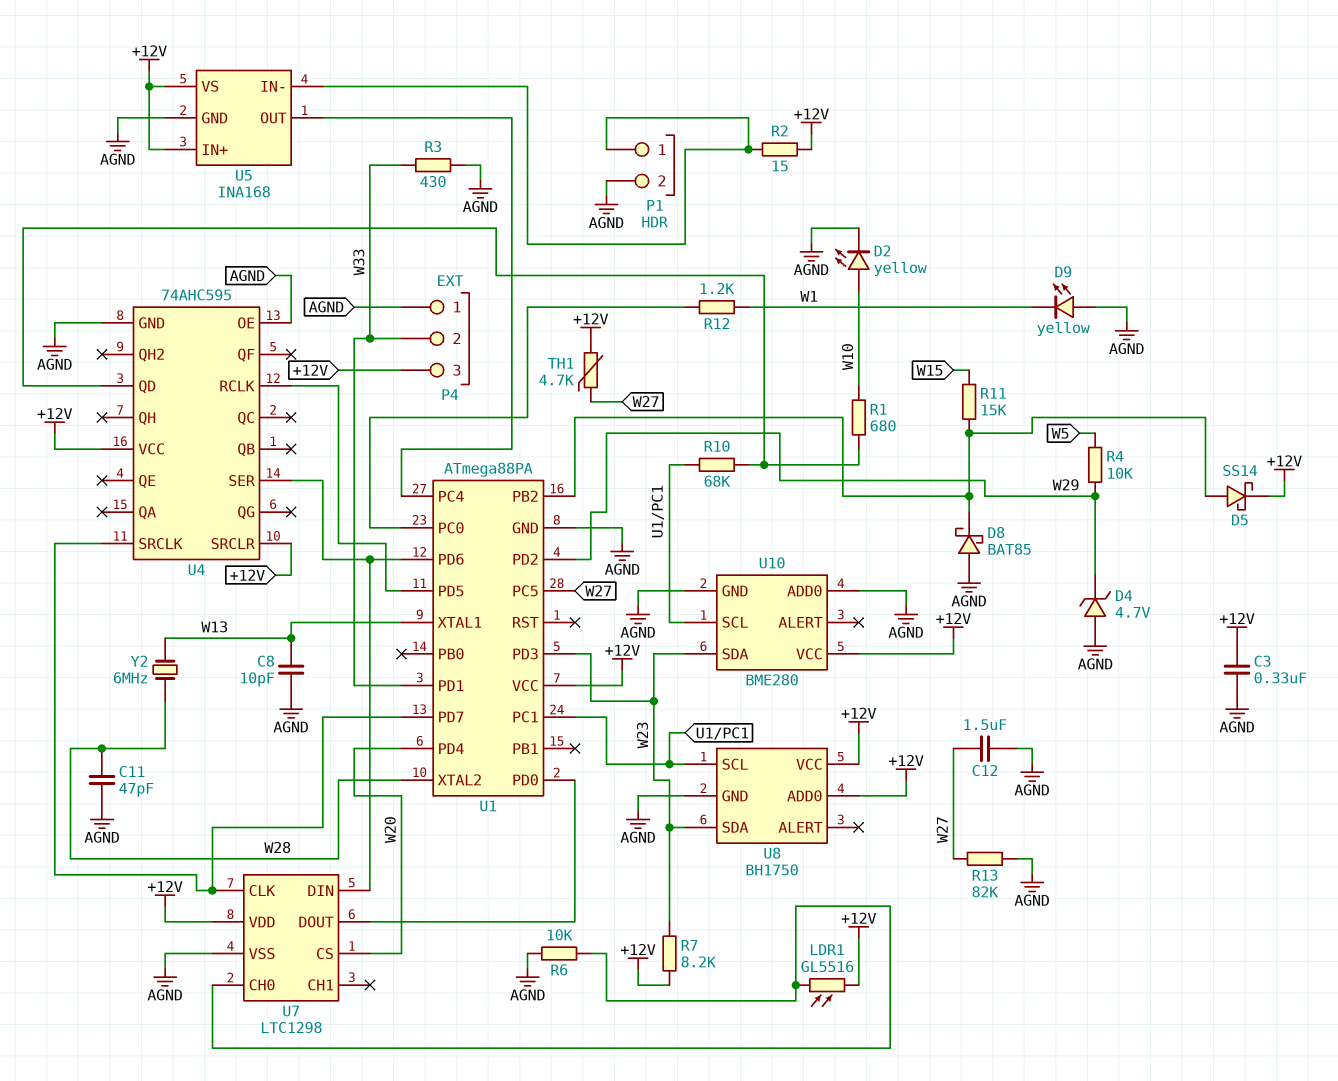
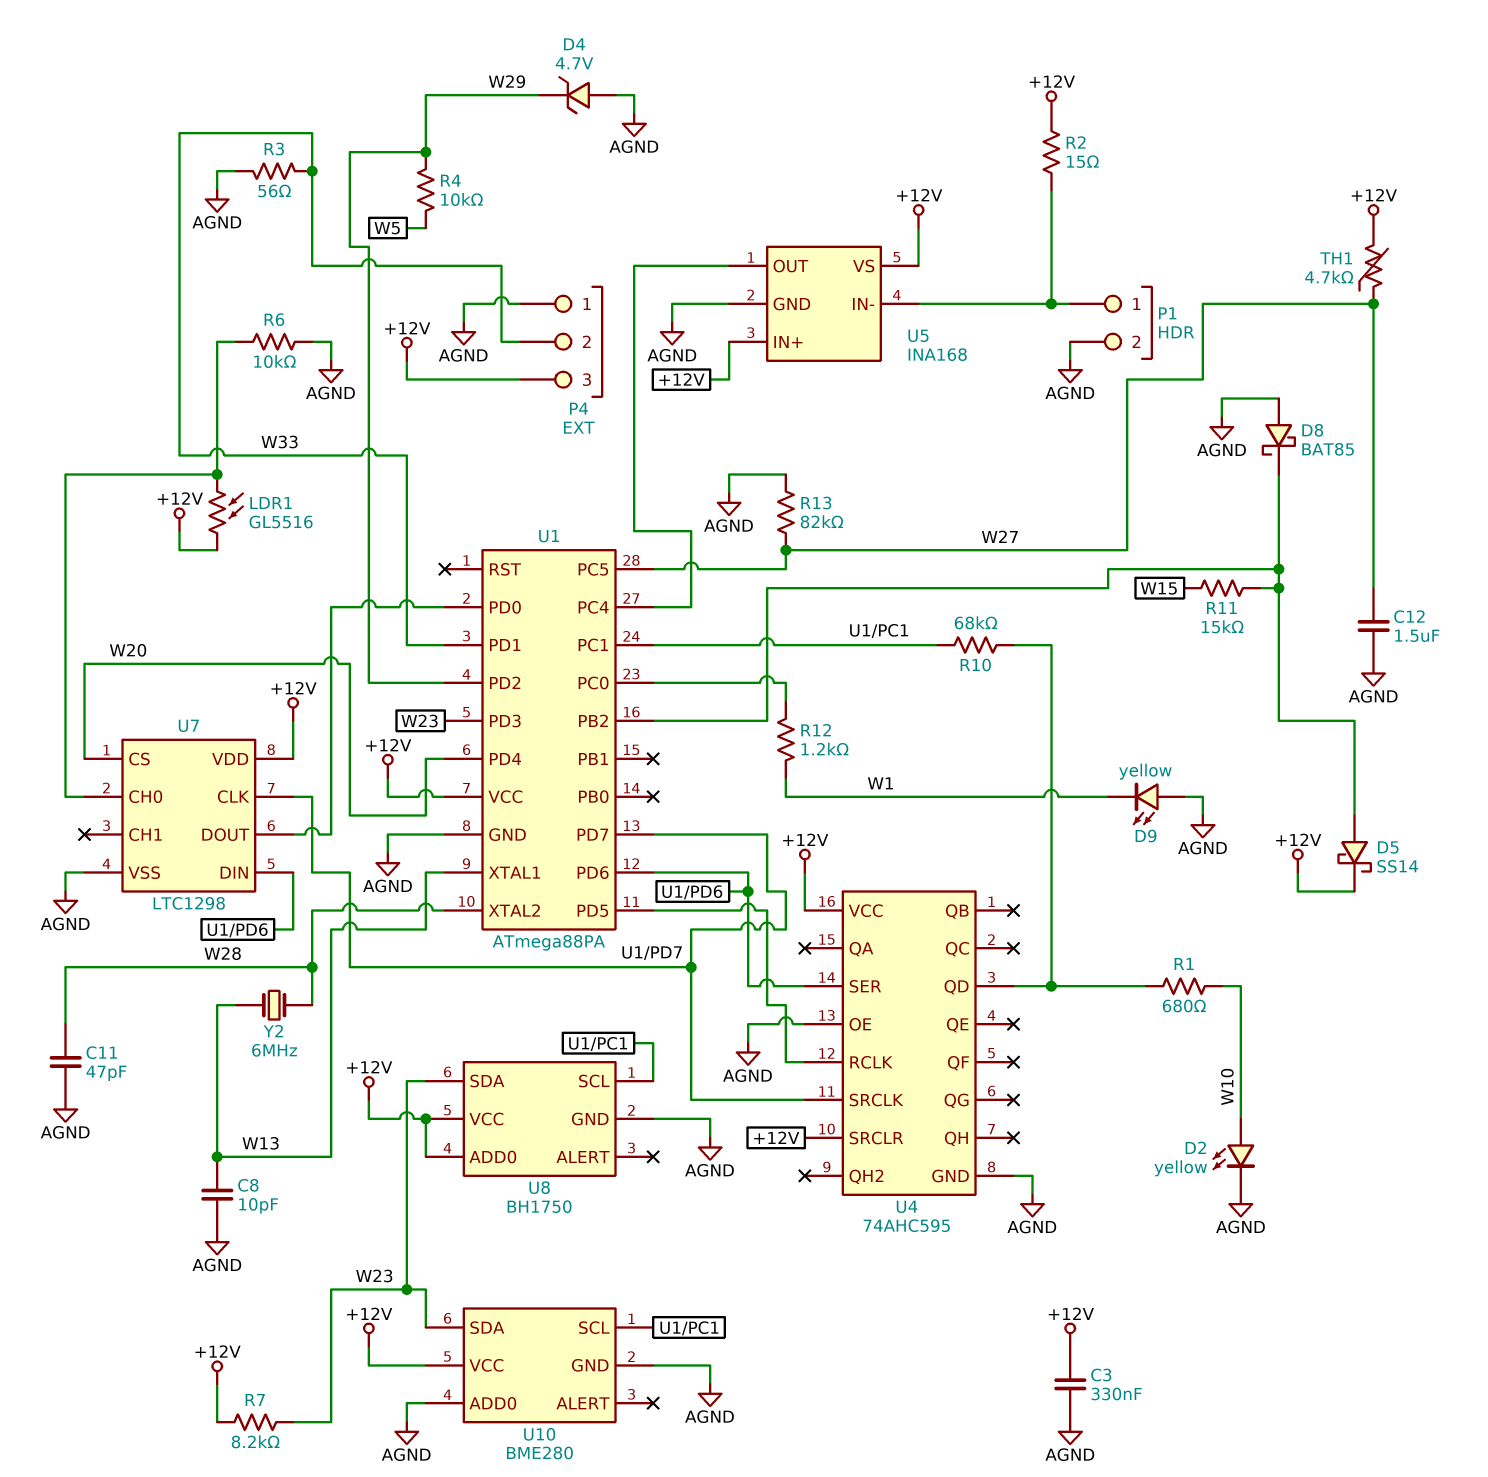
R3: 430 (AGND, W33) -> 56 (AGND, W33)

